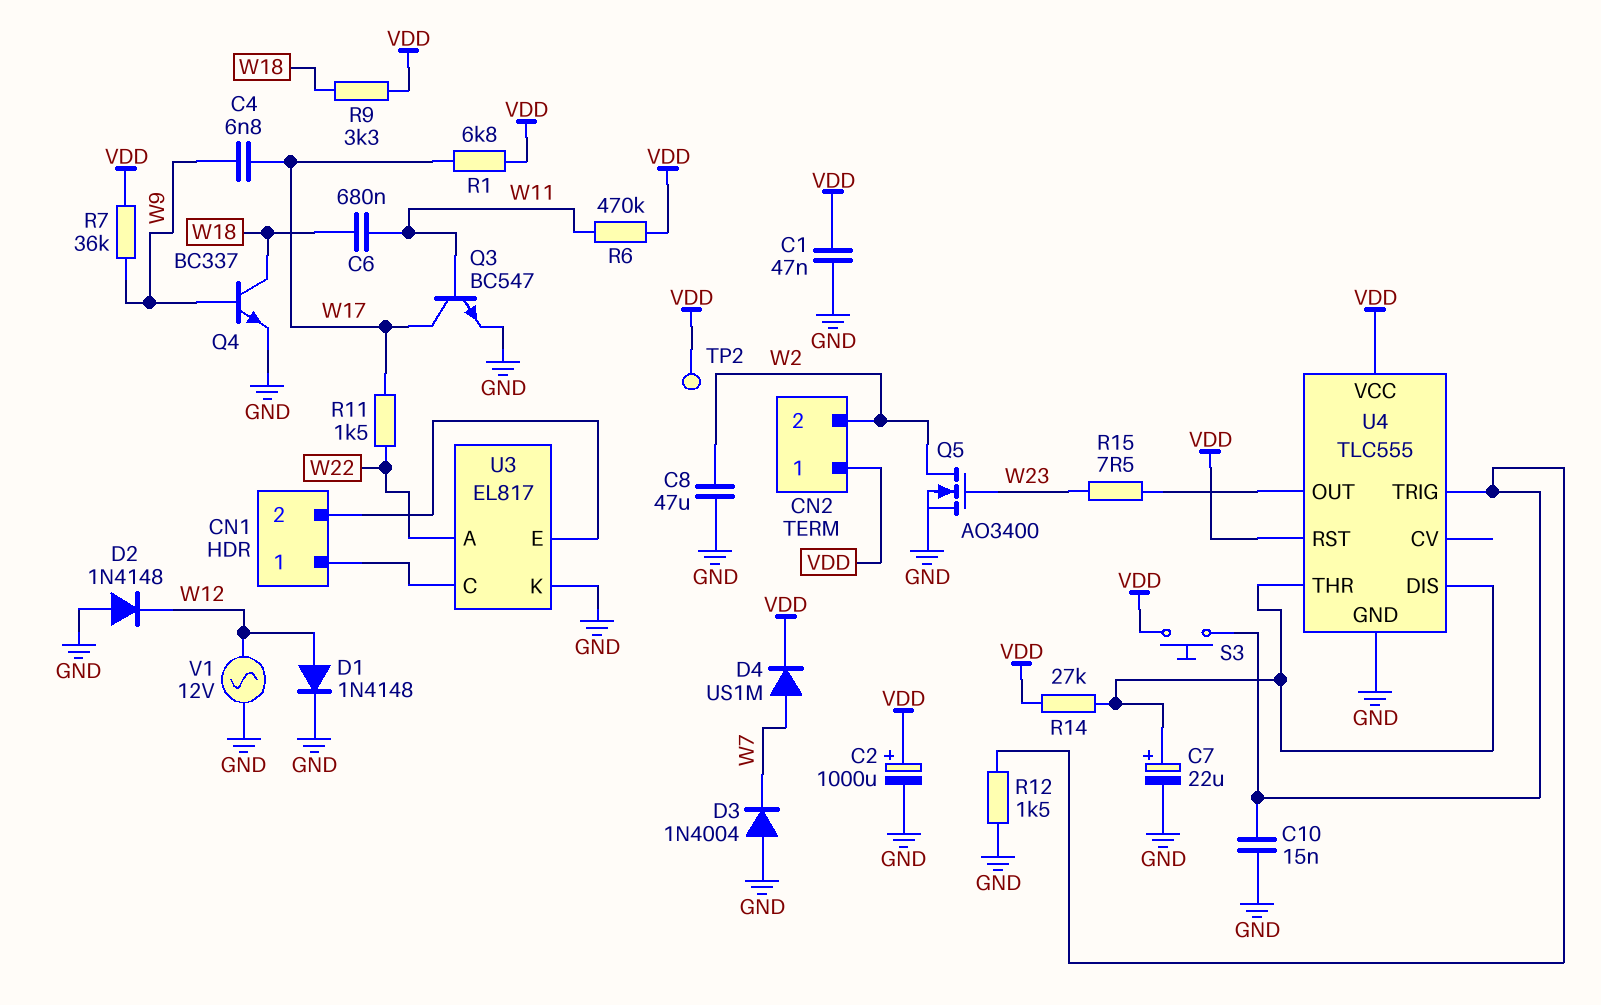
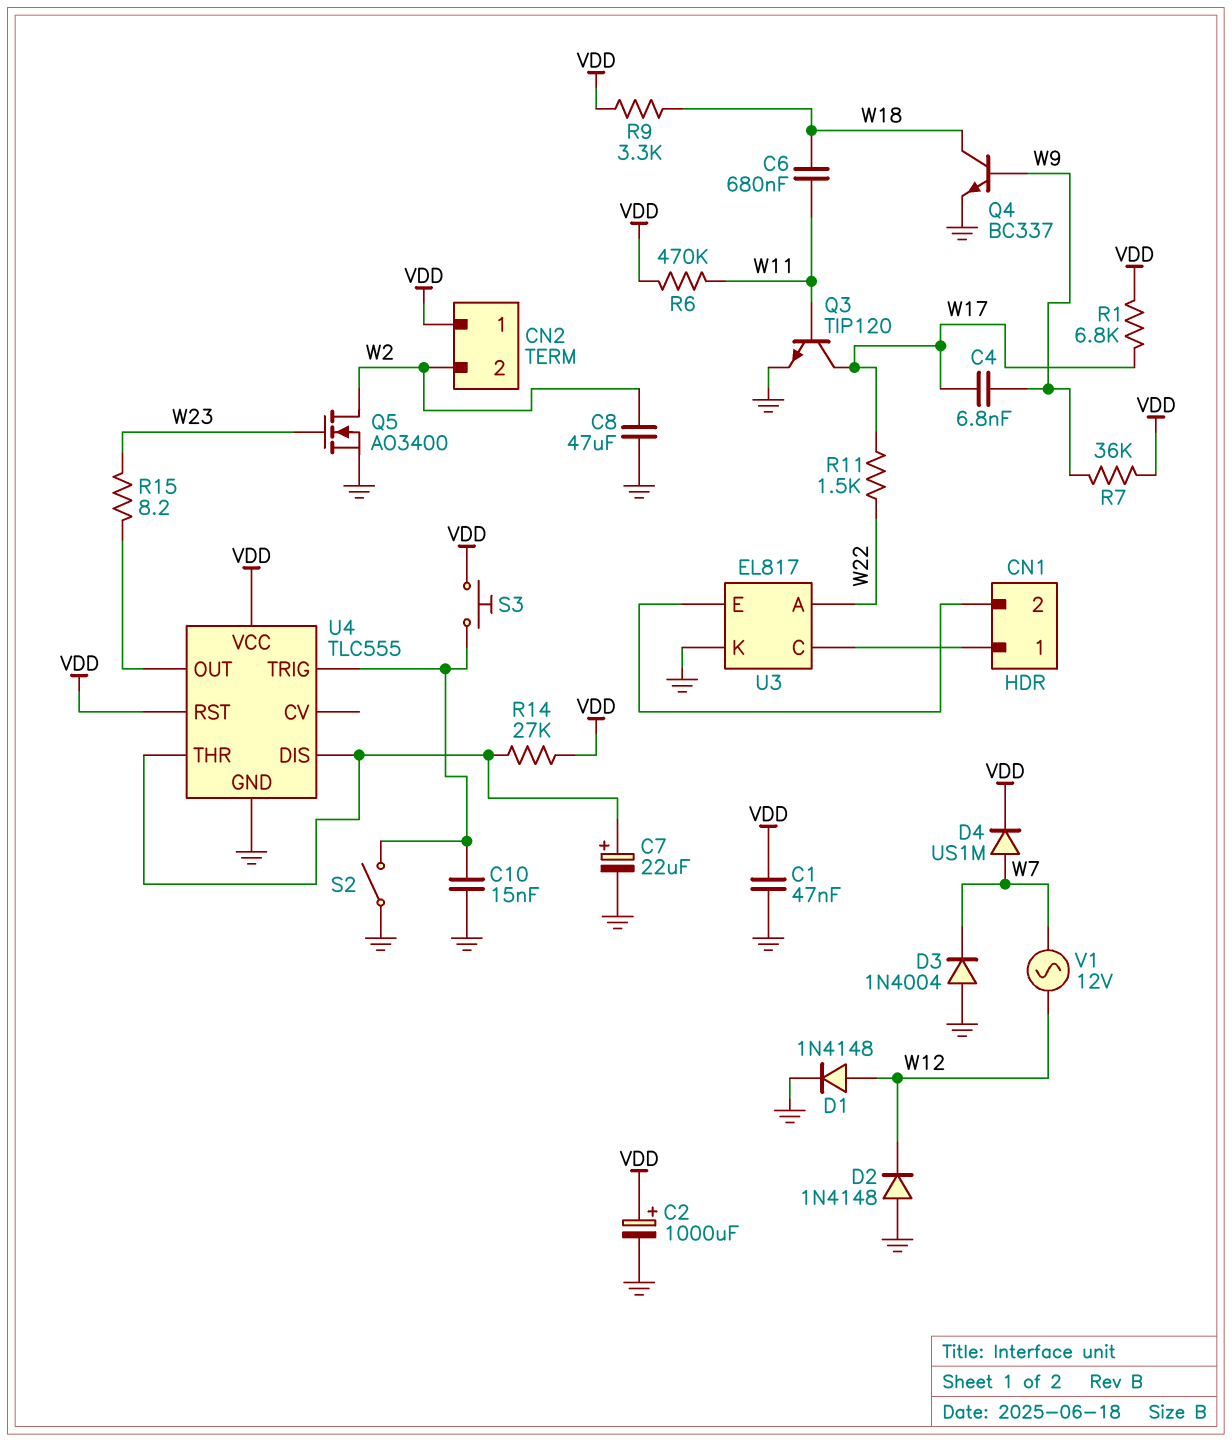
Q3: NPN BC547 (B W11, C W17, E GND) -> NPN TIP120 (B W11, C W17, E GND)
R12: 1.5k (GND, U4/TRIG) -> none
R15: 7.5 (U4/OUT, W23) -> 8.2 (U4/OUT, W23)
S2: none -> switch (GND, U4/TRIG)
TP2: test point (VDD) -> none
V1: AC 12V (GND, W12) -> AC 12V (W7, W12)

